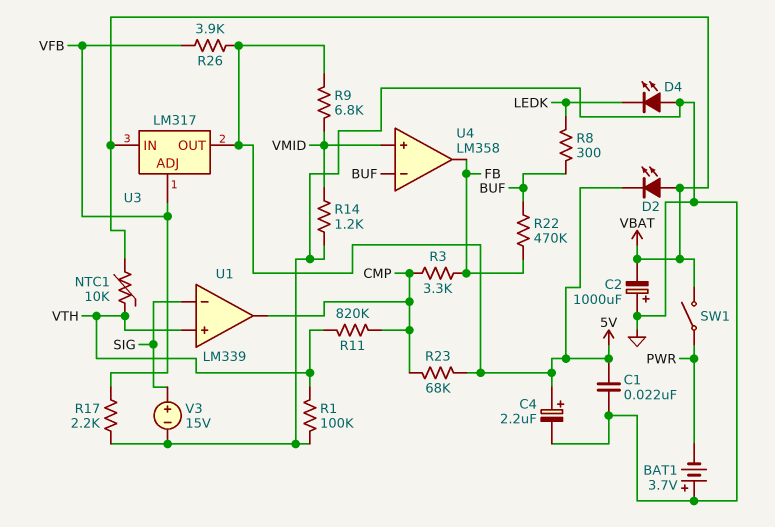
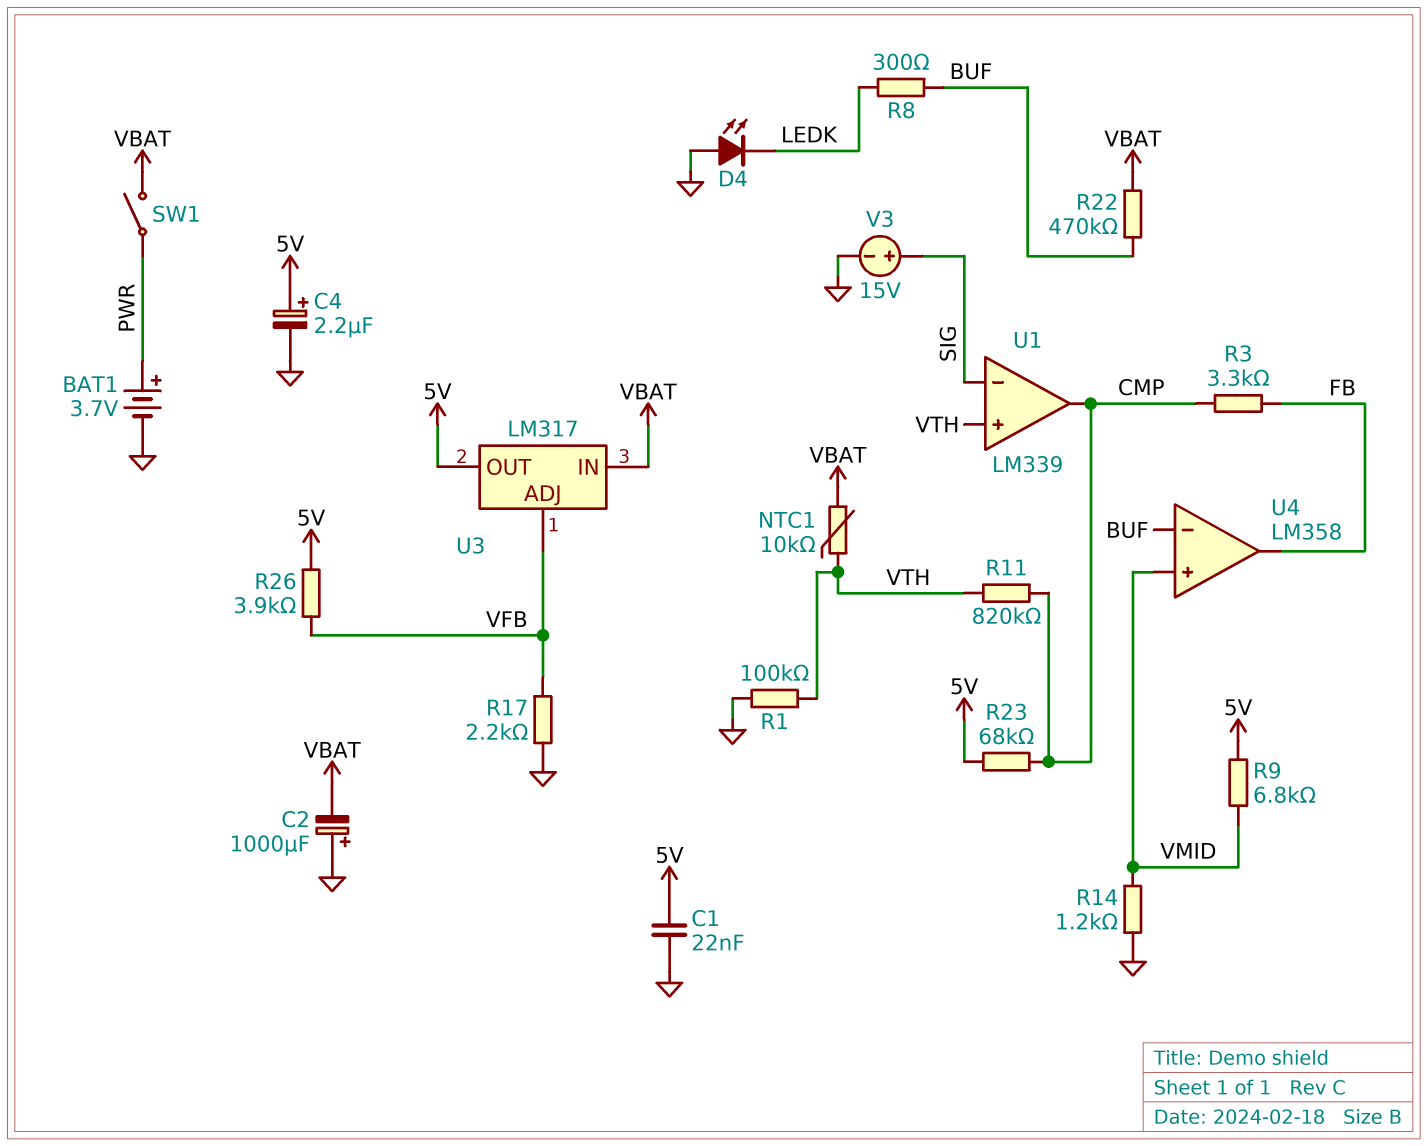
BAT1: 3.7V (plus GND, minus PWR) -> 3.7V (plus PWR, minus GND)
D2: LED (A VBAT, K 5V) -> none
R22: 470k (BUF, FB) -> 470k (BUF, VBAT)

